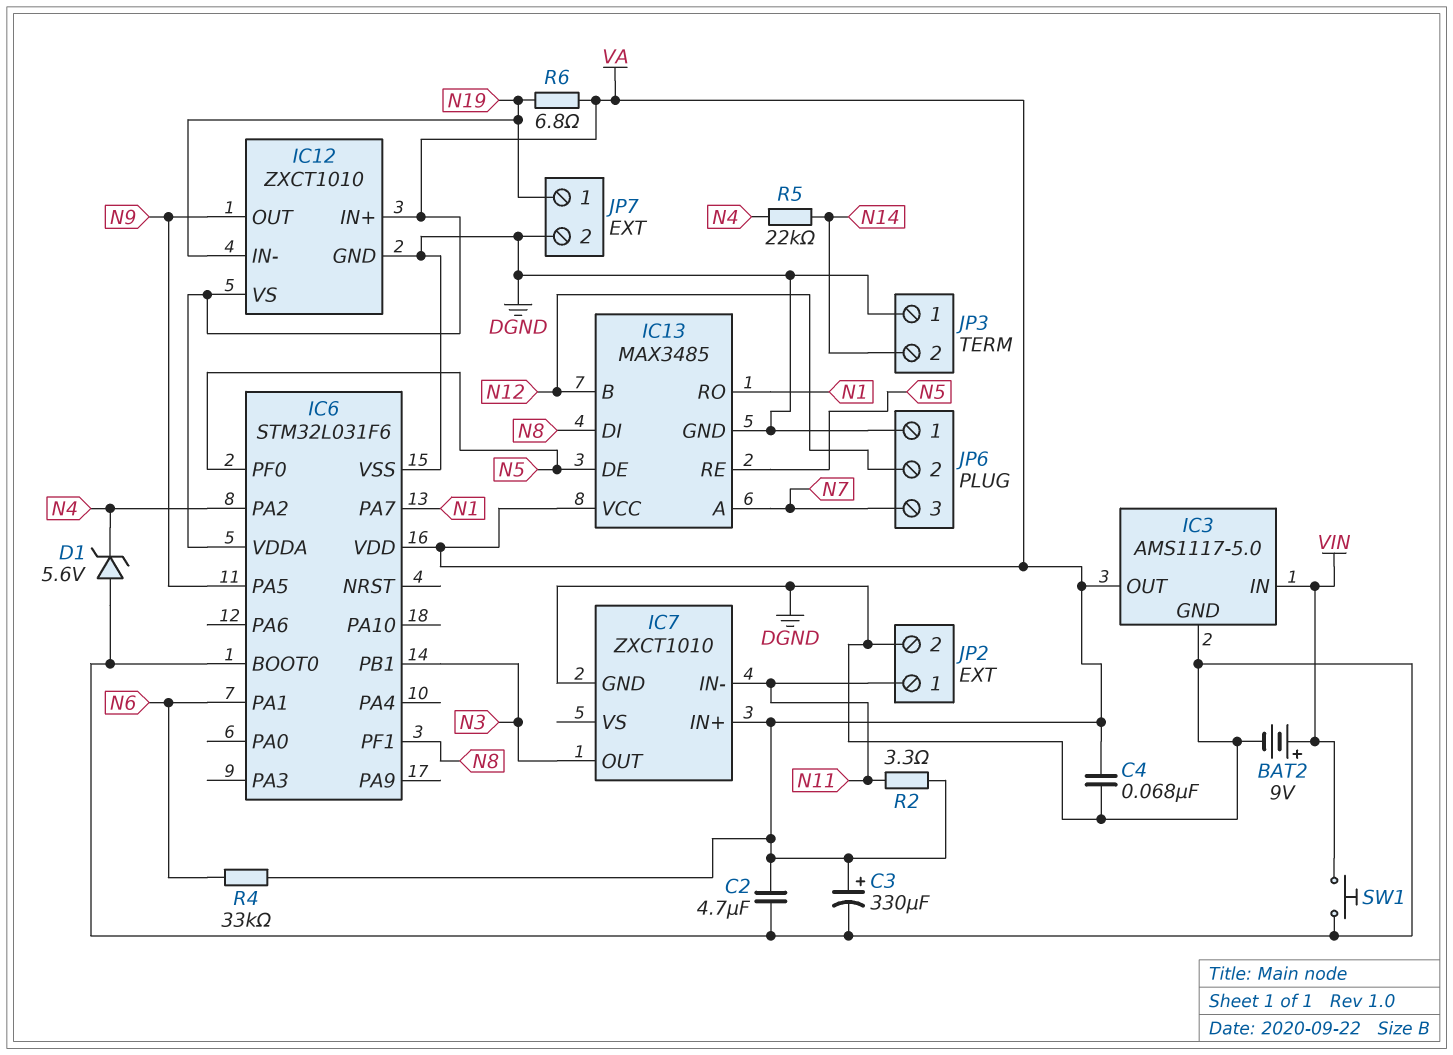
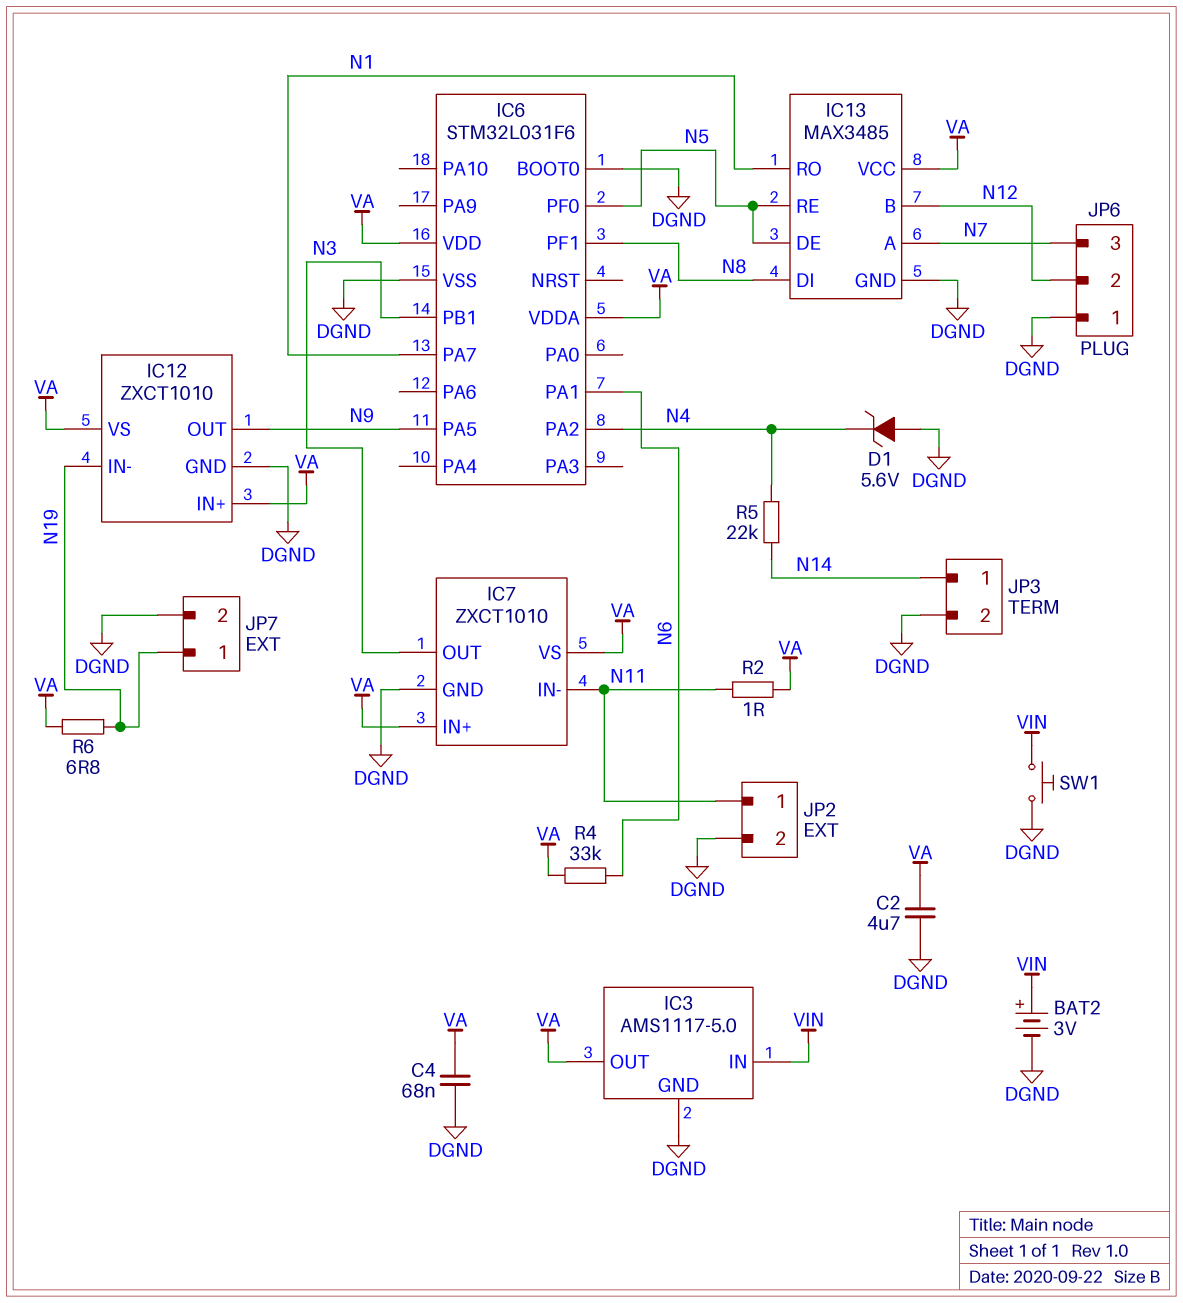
BAT2: 9V (plus VIN, minus DGND) -> 3V (plus VIN, minus DGND)
C3: 330uF (plus VA, minus DGND) -> none
IC7 pin VS: none -> VA
JP3 pin 1: DGND -> N14
JP3 pin 2: N14 -> DGND
R2: 3.3 (N11, VA) -> 1 (N11, VA)

